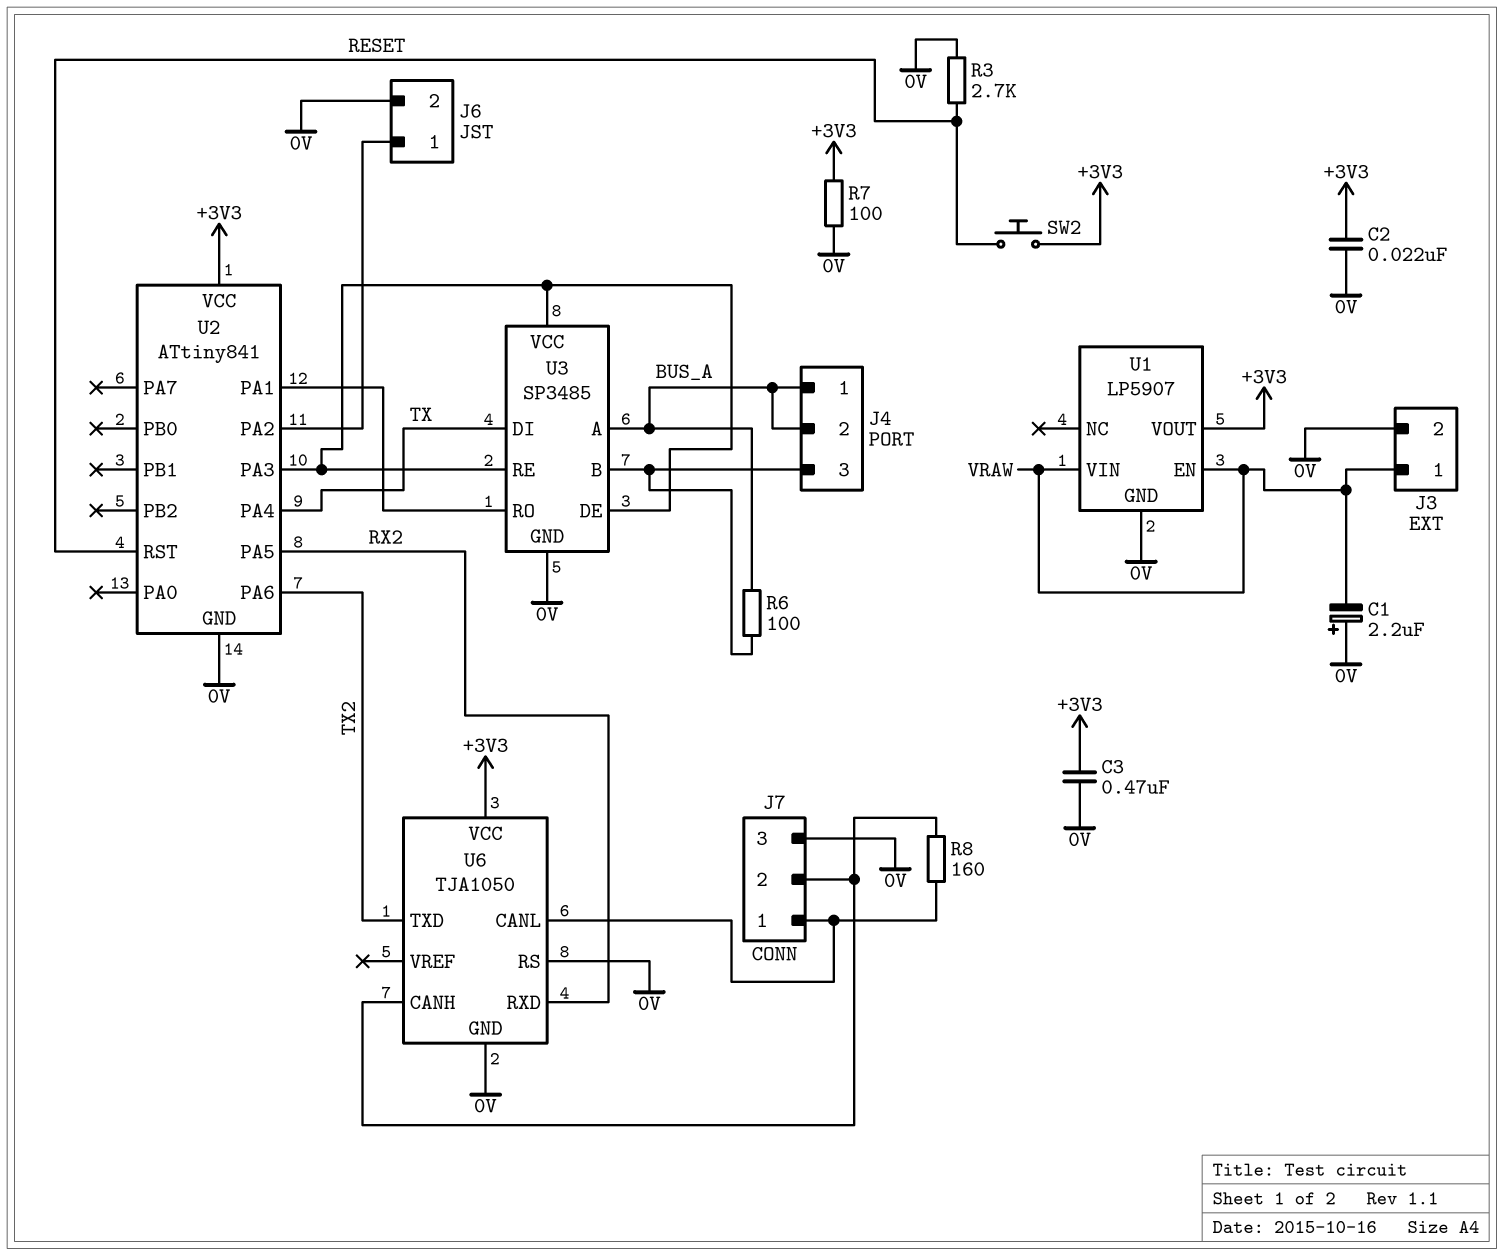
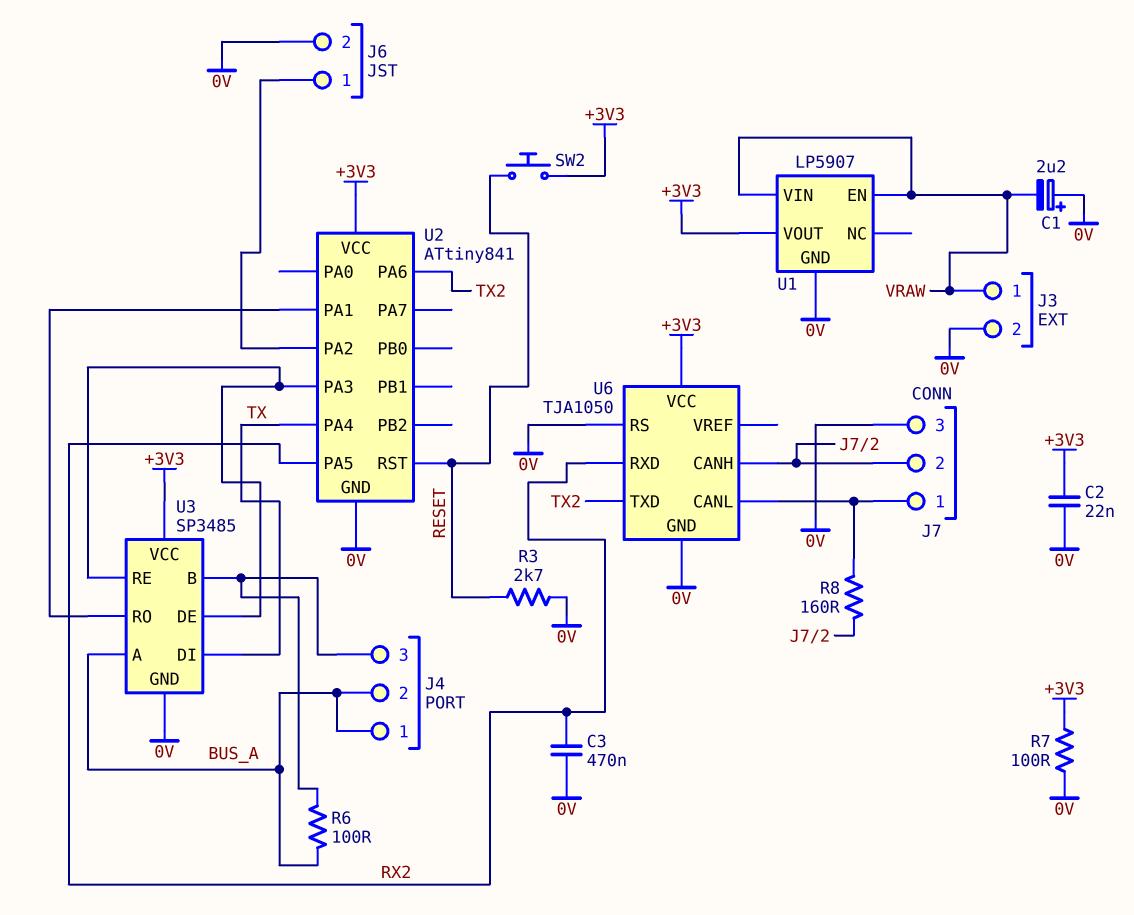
C3: 470nF (+3V3, 0V) -> 470nF (0V, RX2)
U3 pin VCC: U2/PA3 -> +3V3

